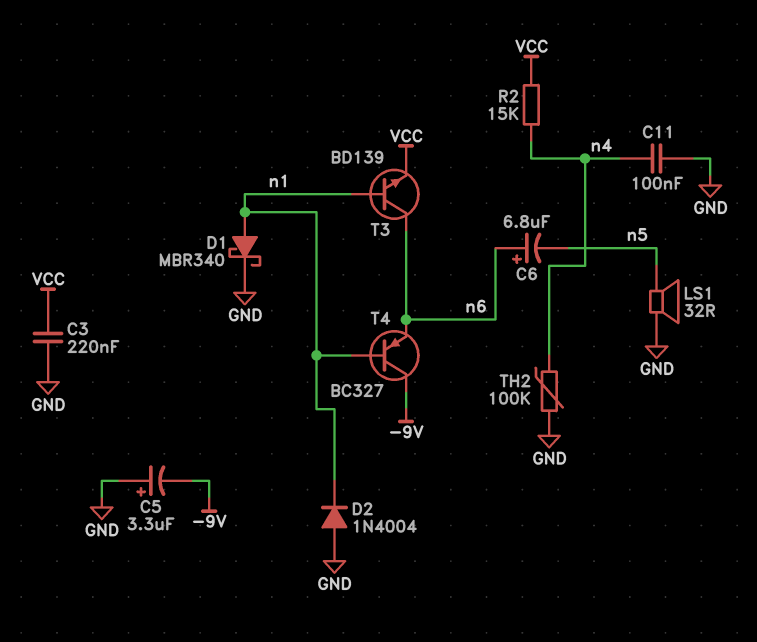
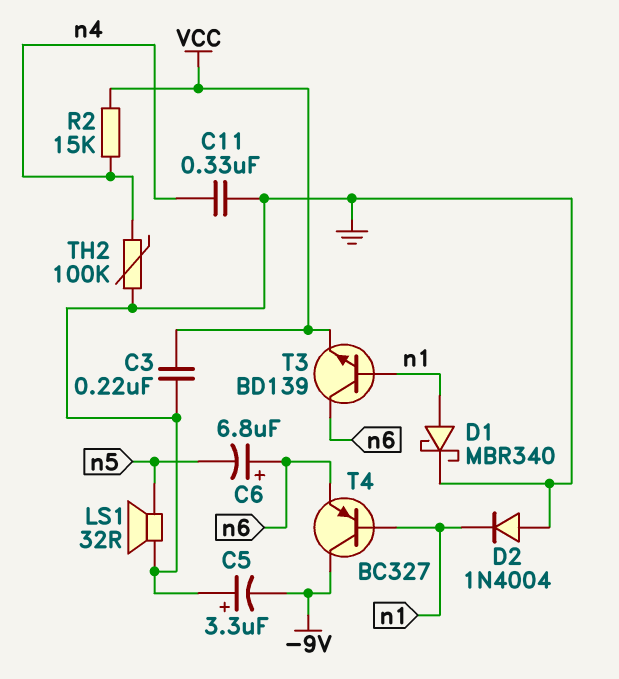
C11: 100nF (GND, n4) -> 330nF (GND, n4)

